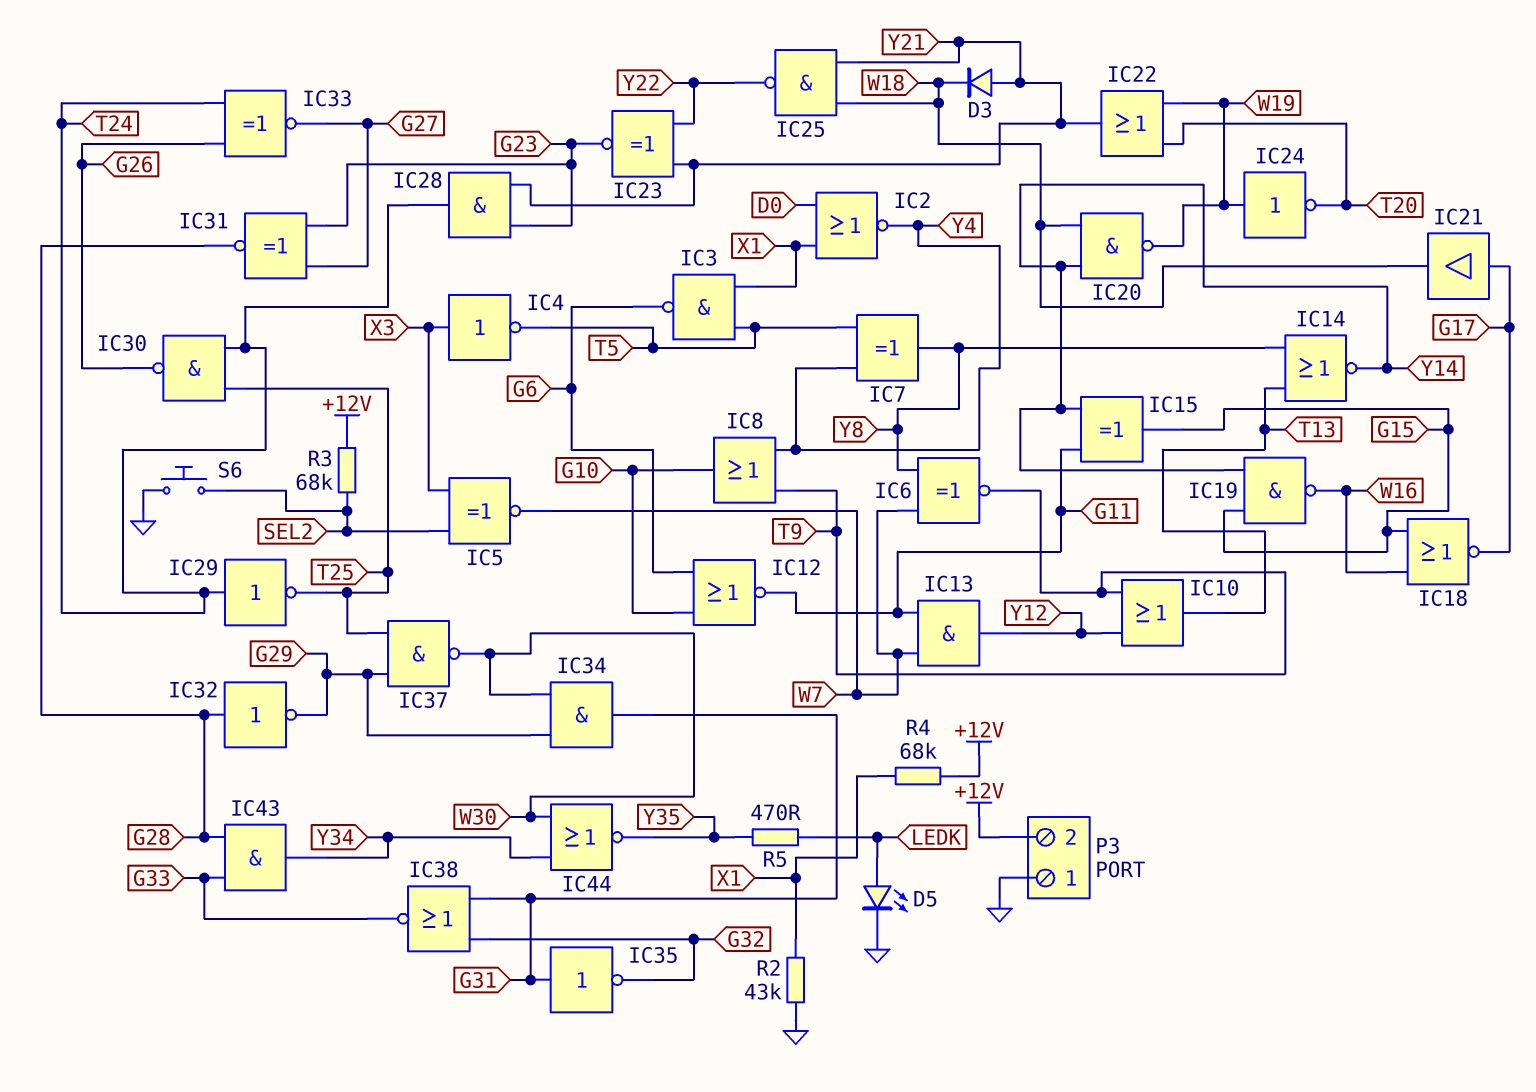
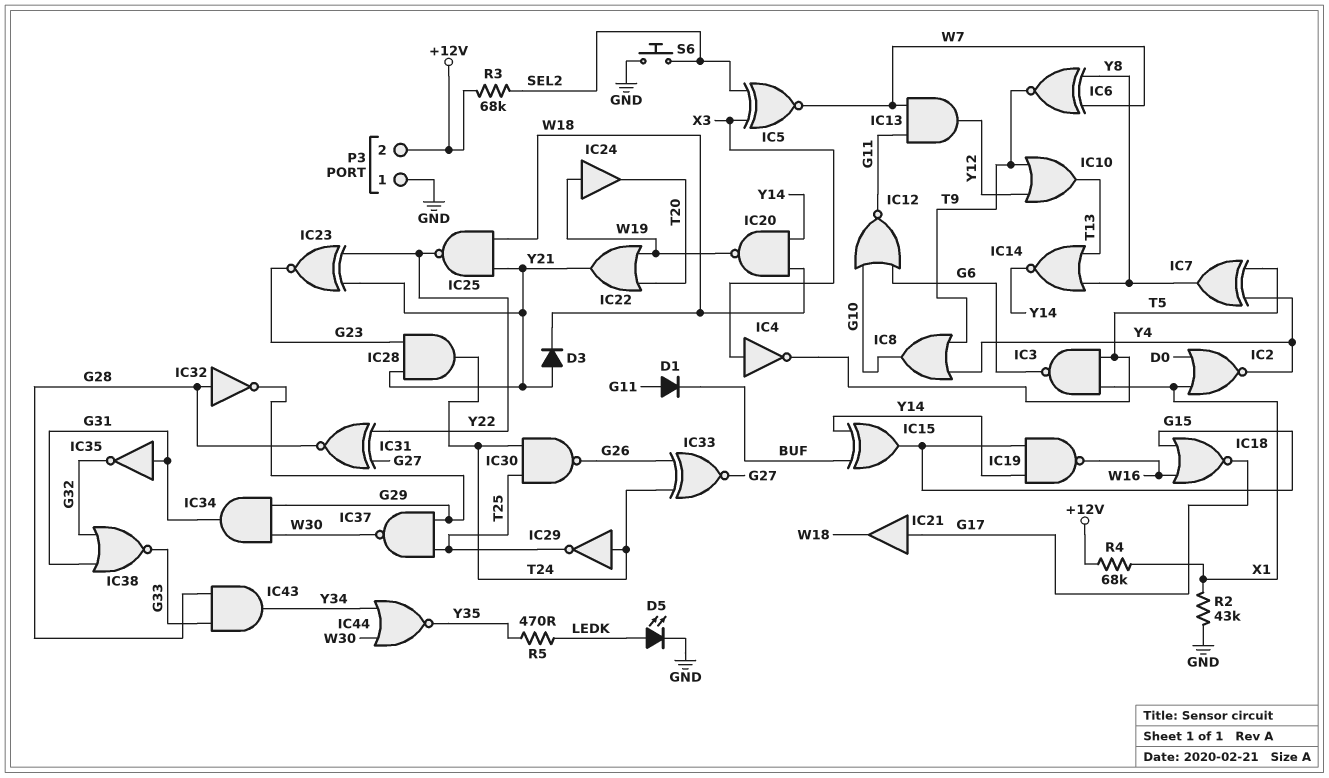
D1: none -> diode (A G11, K BUF)
IC15: XOR (in G11, in Y14, out G15) -> XOR (in BUF, in Y14, out G15)
IC24: NOT (in W19, out T20) -> buffer (in W19, out T20)
IC31: XNOR (in G23, in G27, out G28) -> XNOR (in G27, in Y22, out G28)

